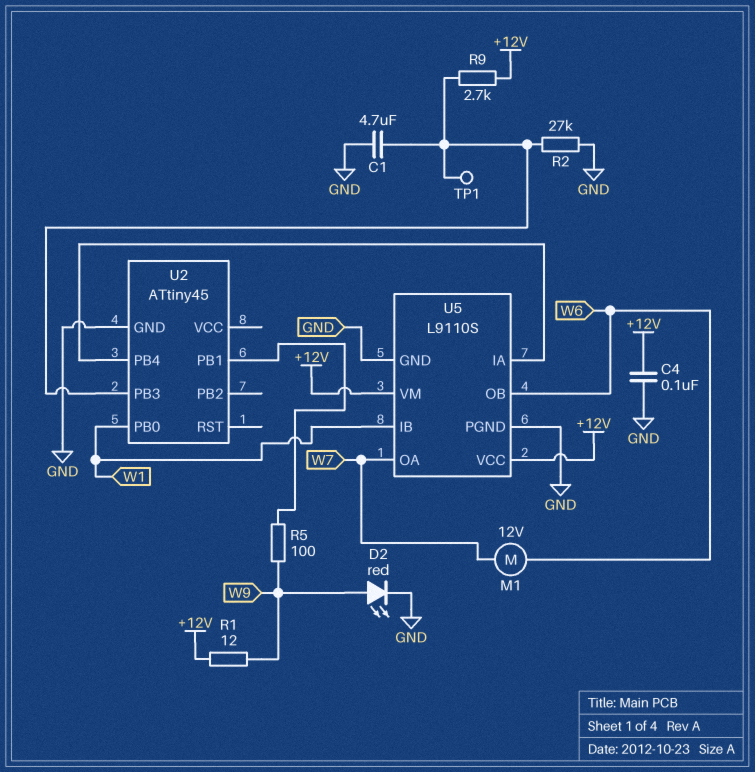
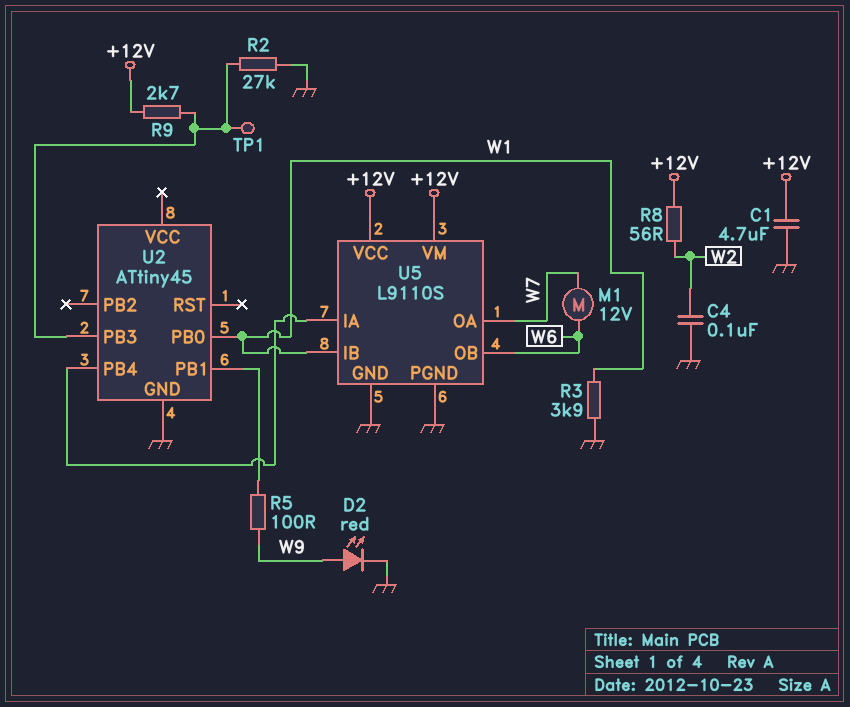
C1: 4.7uF (GND, U2/PB3) -> 4.7uF (+12V, GND)
C4: 100nF (+12V, GND) -> 100nF (GND, W2)
R1: 12 (+12V, W9) -> none
R3: none -> 3.9k (GND, W1)
R8: none -> 56 (+12V, W2)

